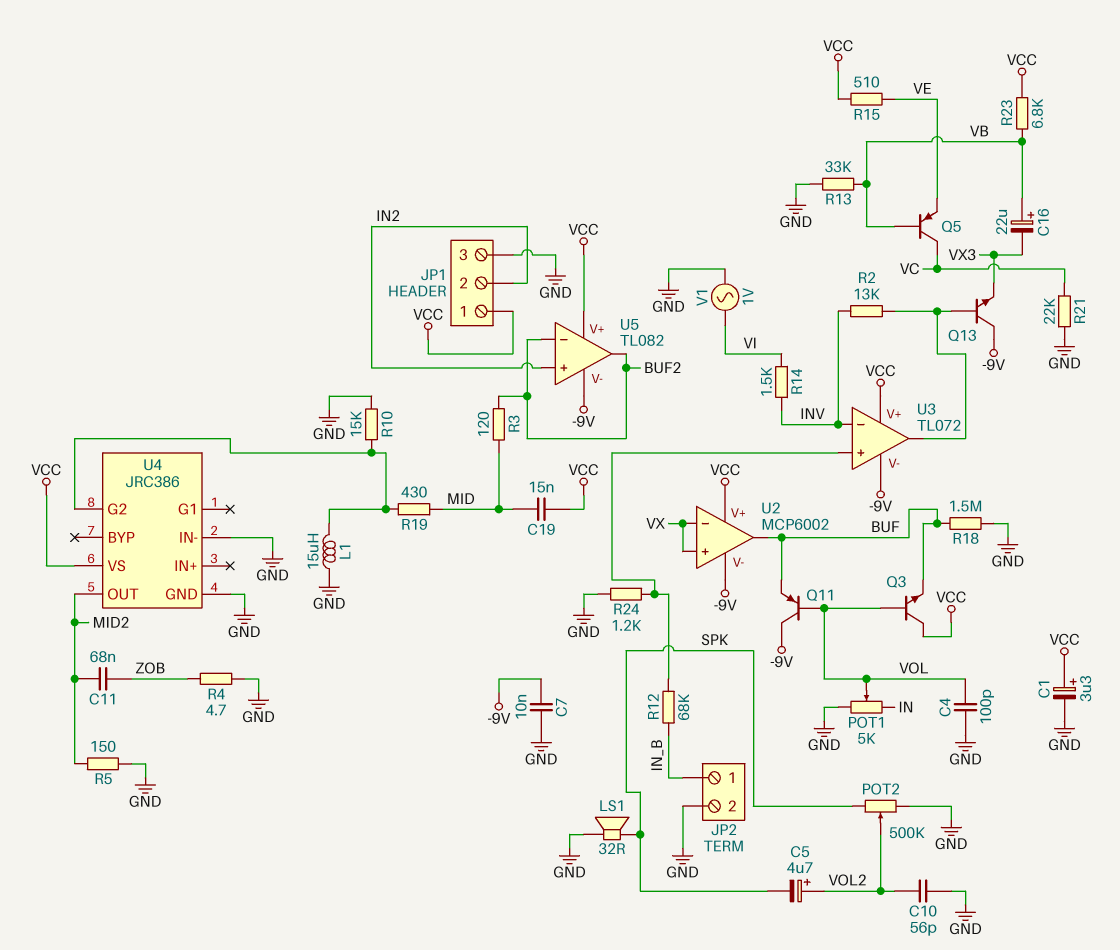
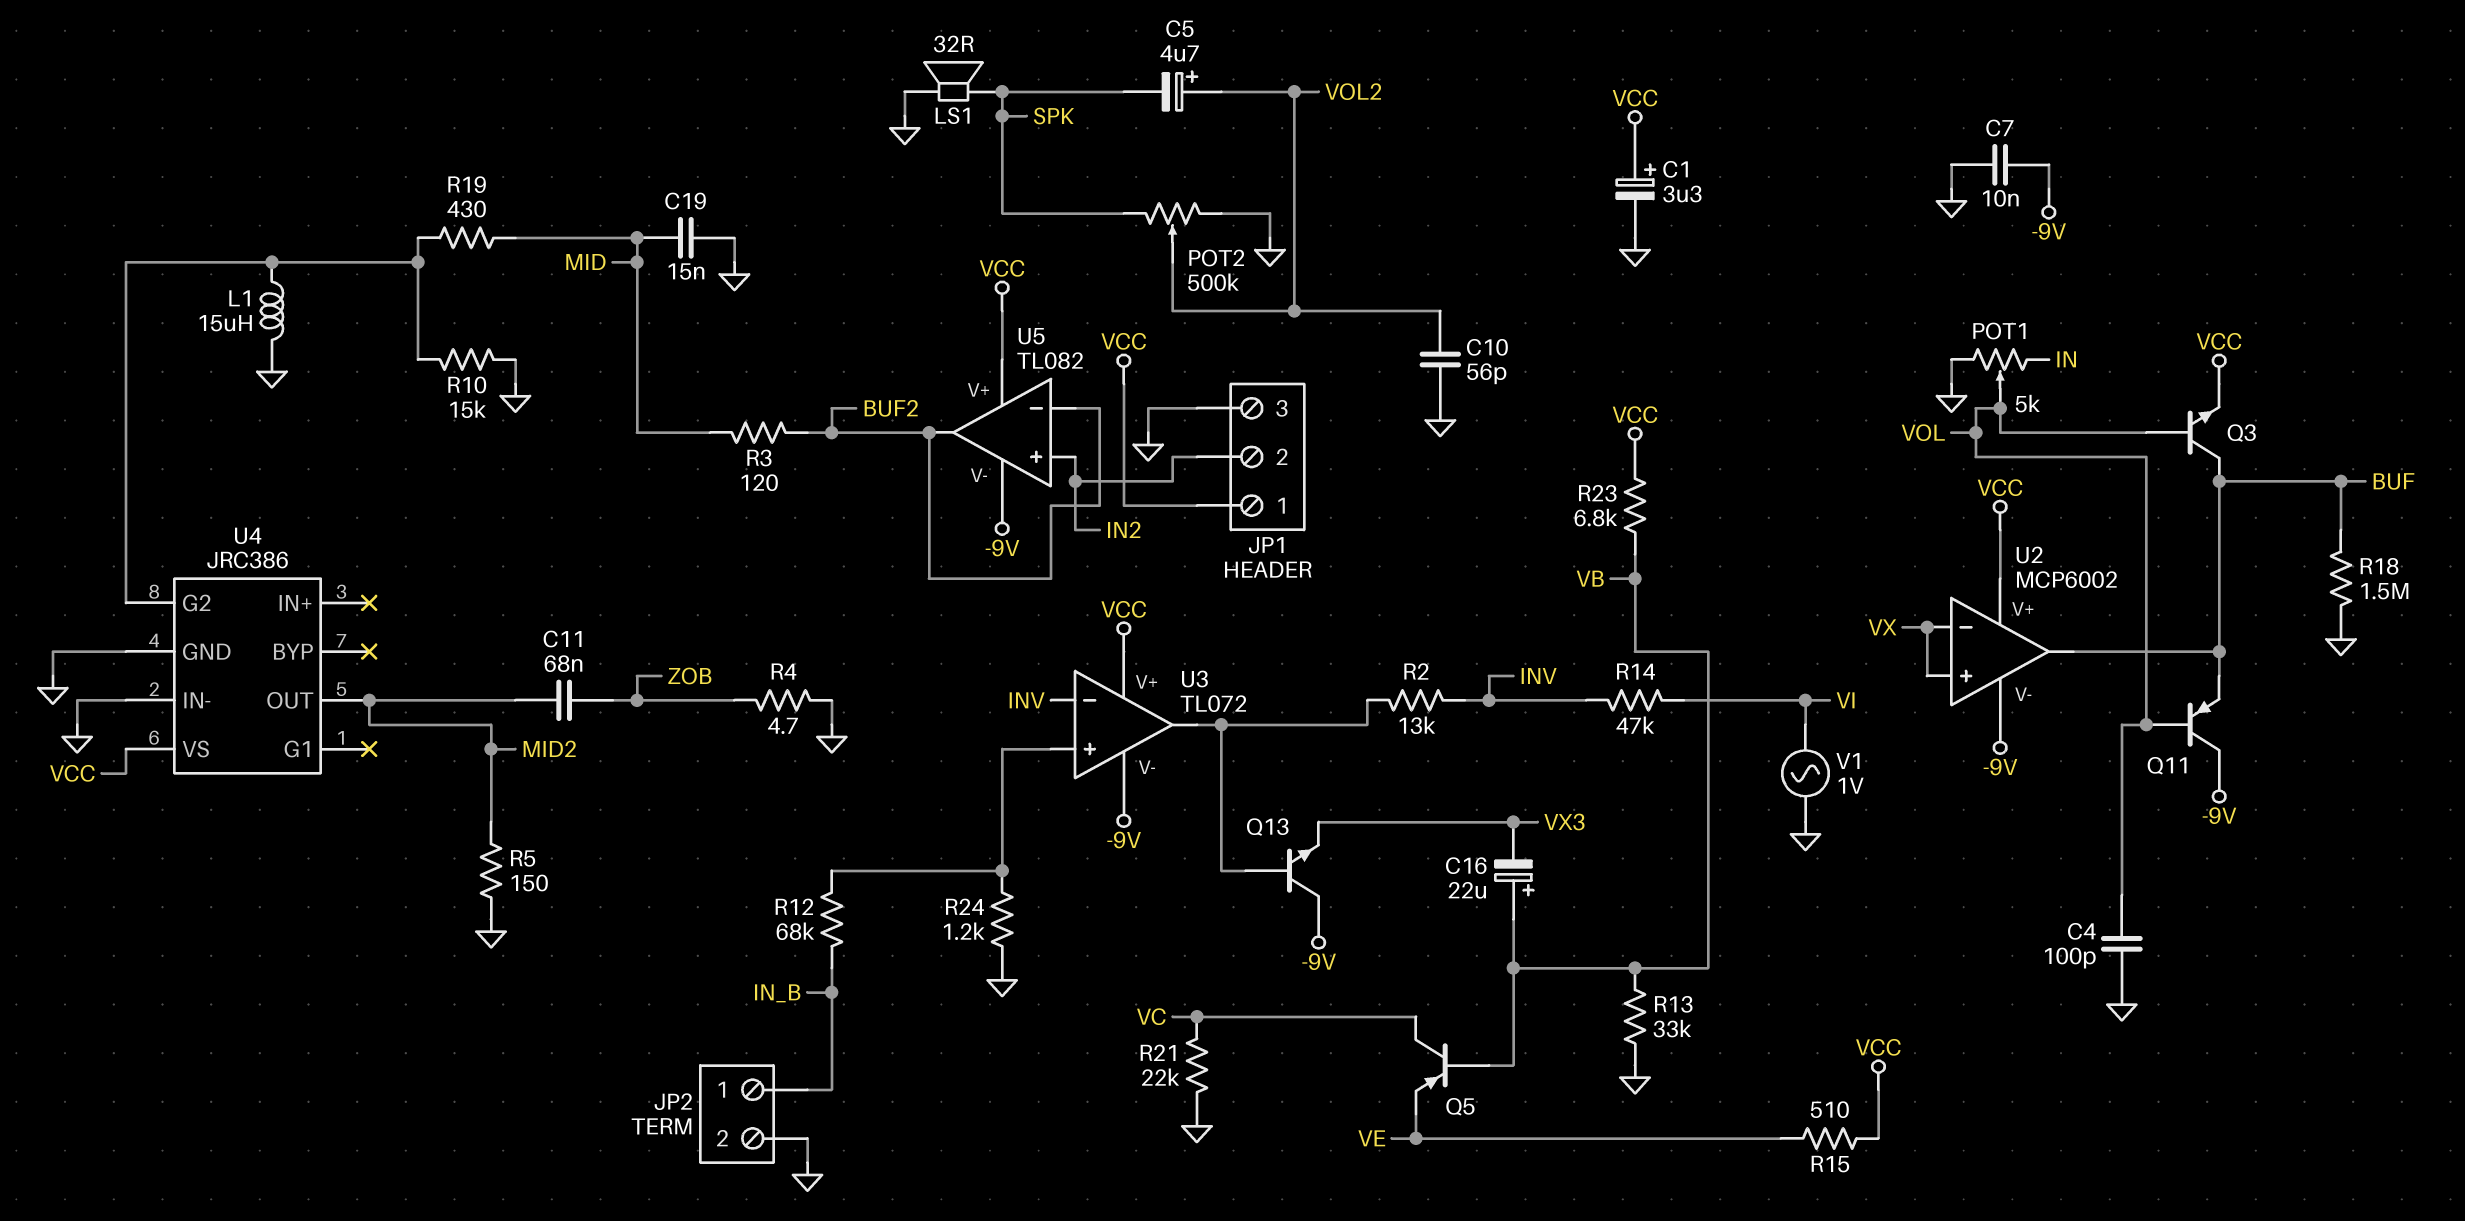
C19: 15nF (MID, VCC) -> 15nF (GND, MID)
Q3: NPN (B VOL, C VCC, E BUF) -> NPN (B VOL, C BUF, E VCC)
R14: 1.5k (INV, VI) -> 47k (INV, VI)

